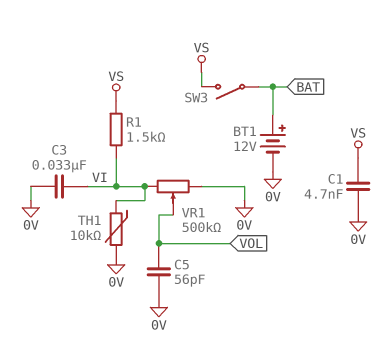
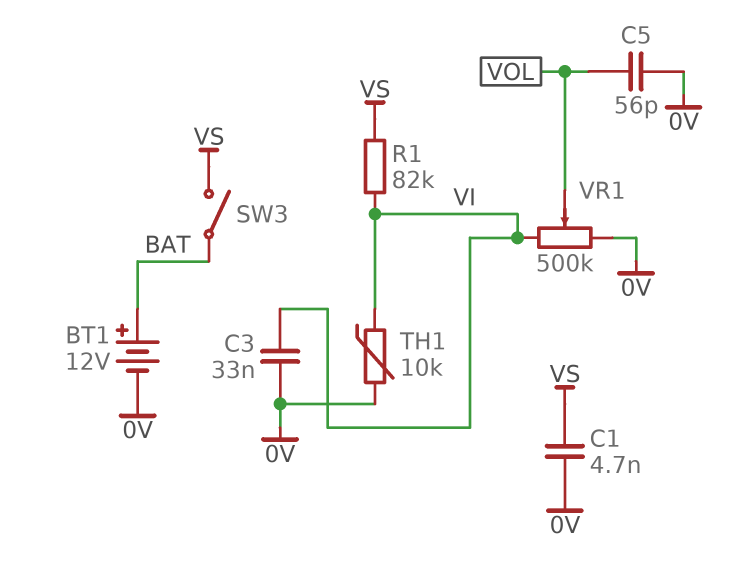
R1: 1.5k (VI, VS) -> 82k (VI, VS)

